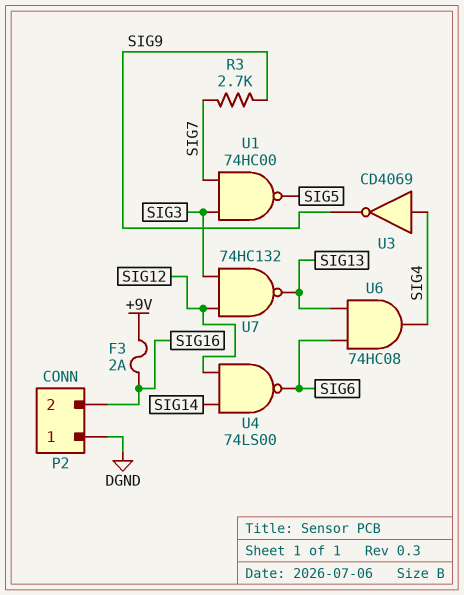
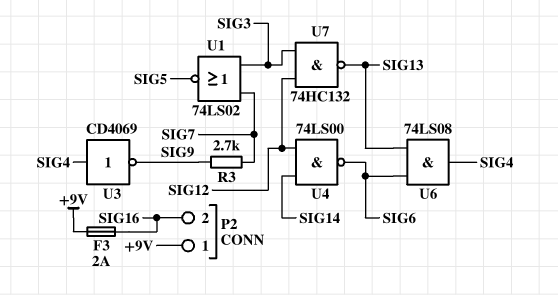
P2 pin 1: DGND -> +9V
U1: NAND 74HC00 (in SIG3, in SIG7, out SIG5) -> NOR 74LS02 (in SIG3, in SIG7, out SIG5)
U6: AND 74HC08 (in SIG6, in SIG13, out SIG4) -> AND 74LS08 (in SIG6, in SIG13, out SIG4)

